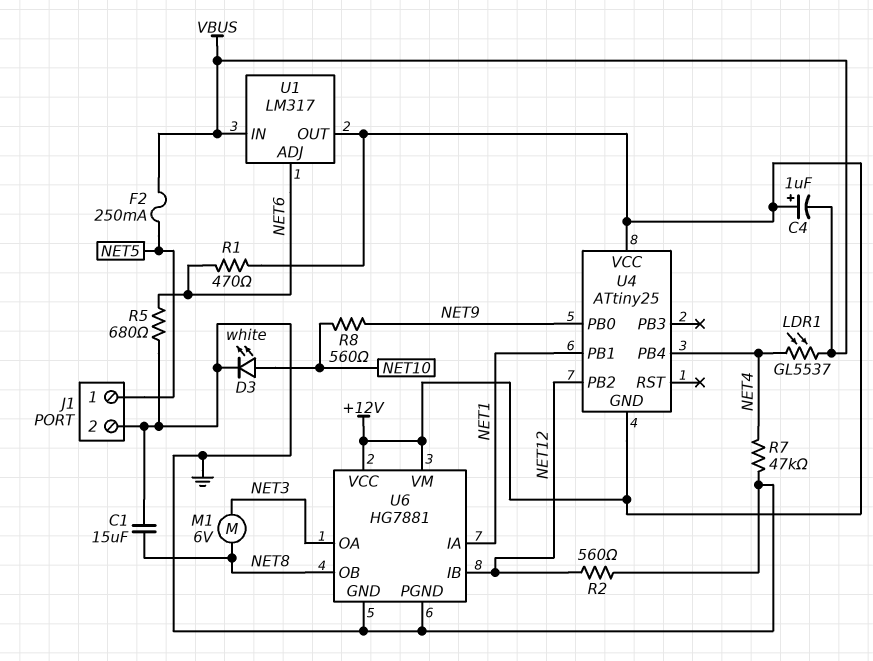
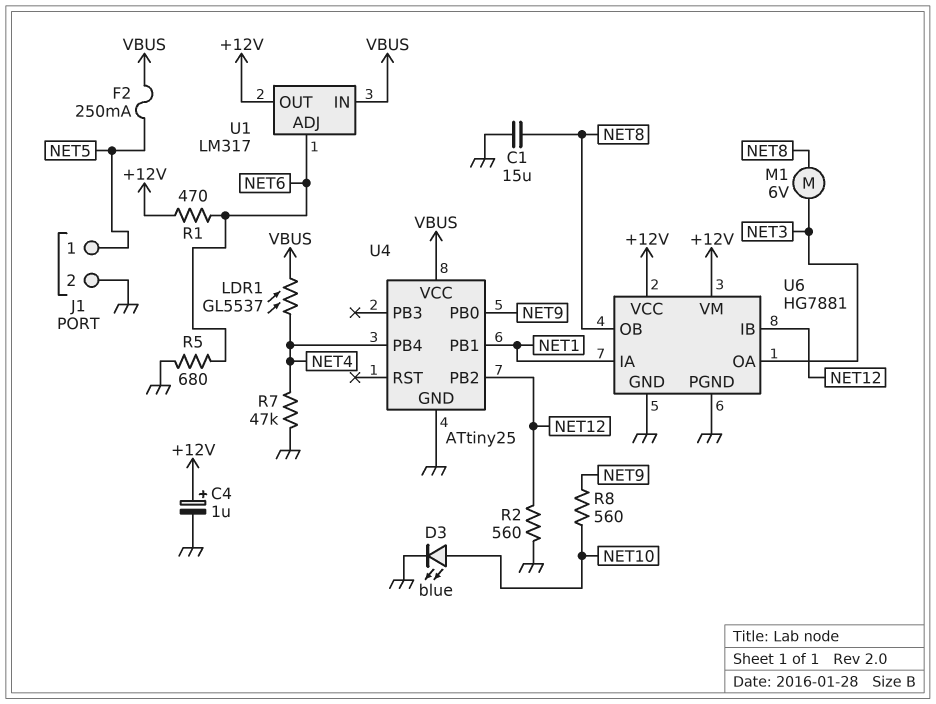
C4: 1uF (plus +12V, minus VBUS) -> 1uF (plus +12V, minus GND)
D3: LED white (A NET10, K GND) -> LED blue (A NET10, K GND)
U4 pin GND: +12V -> GND
U4 pin VCC: +12V -> VBUS

